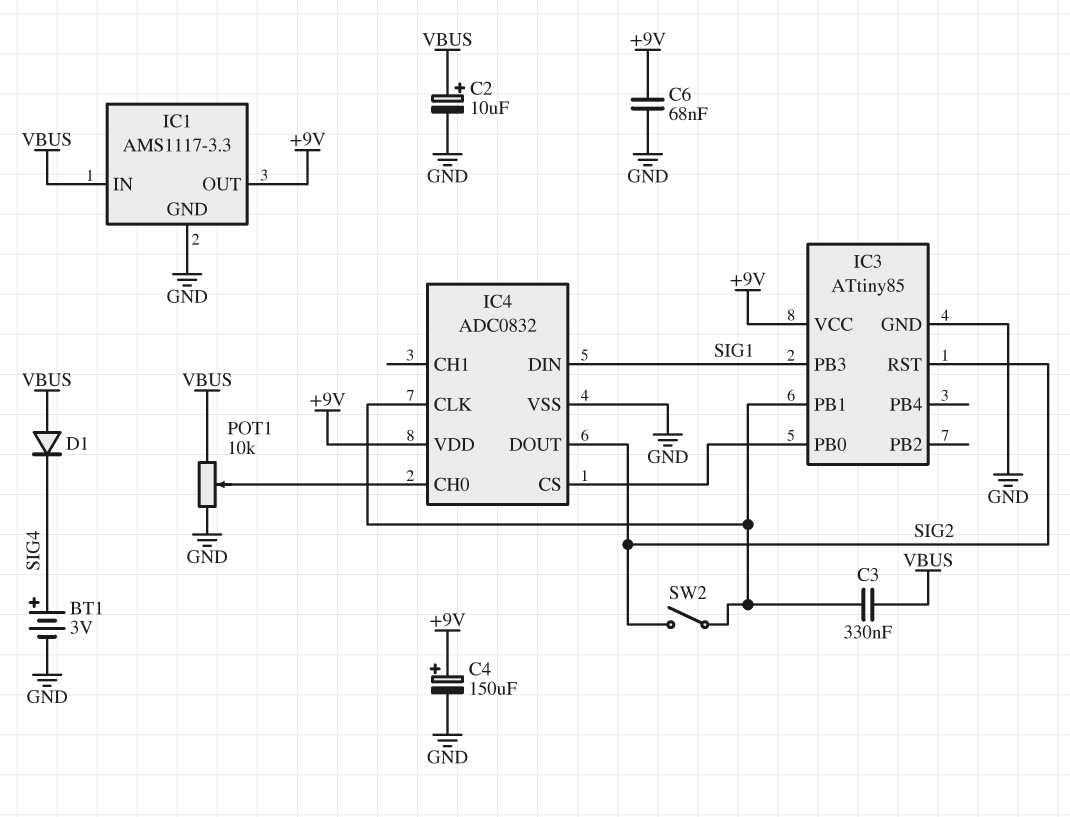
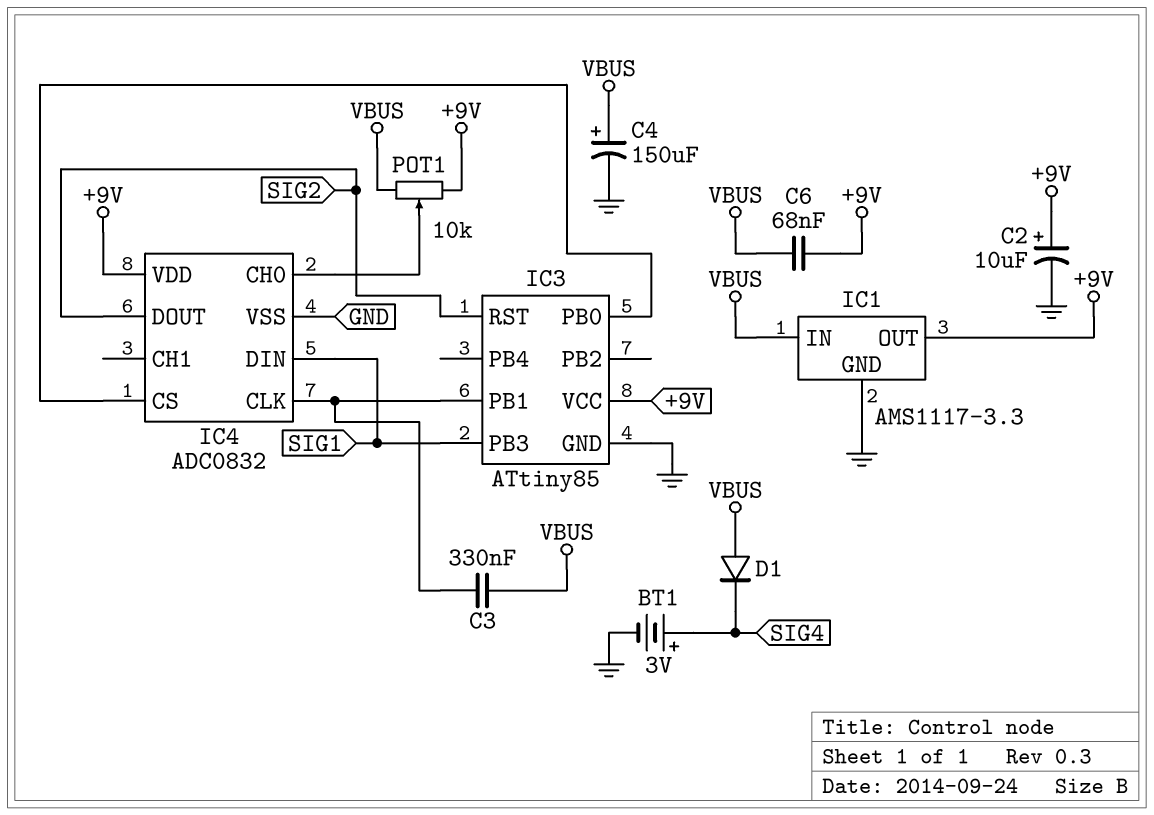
C2: 10uF (plus VBUS, minus GND) -> 10uF (plus +9V, minus GND)
C4: 150uF (plus +9V, minus GND) -> 150uF (plus VBUS, minus GND)
C6: 68nF (+9V, GND) -> 68nF (+9V, VBUS)
POT1: 10k (GND, VBUS, wiper IC4/CH0) -> 10k (+9V, VBUS, wiper IC4/CH0)
SW2: switch (IC3/PB1, SIG2) -> none

